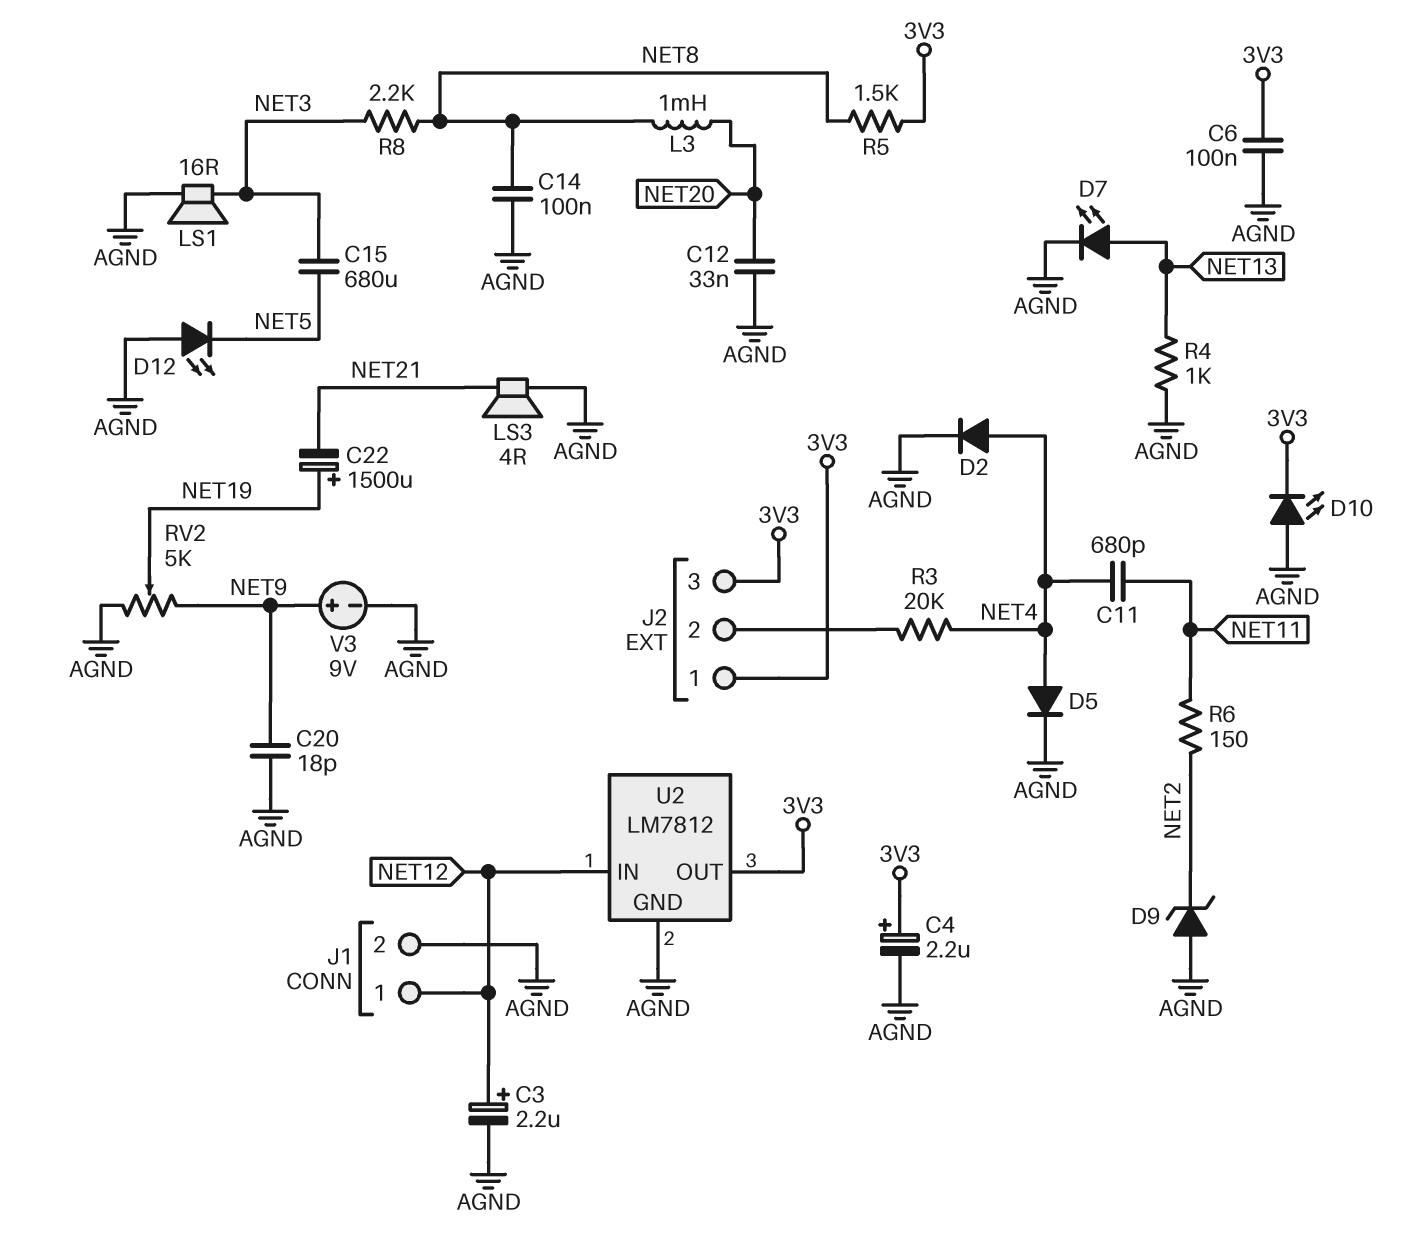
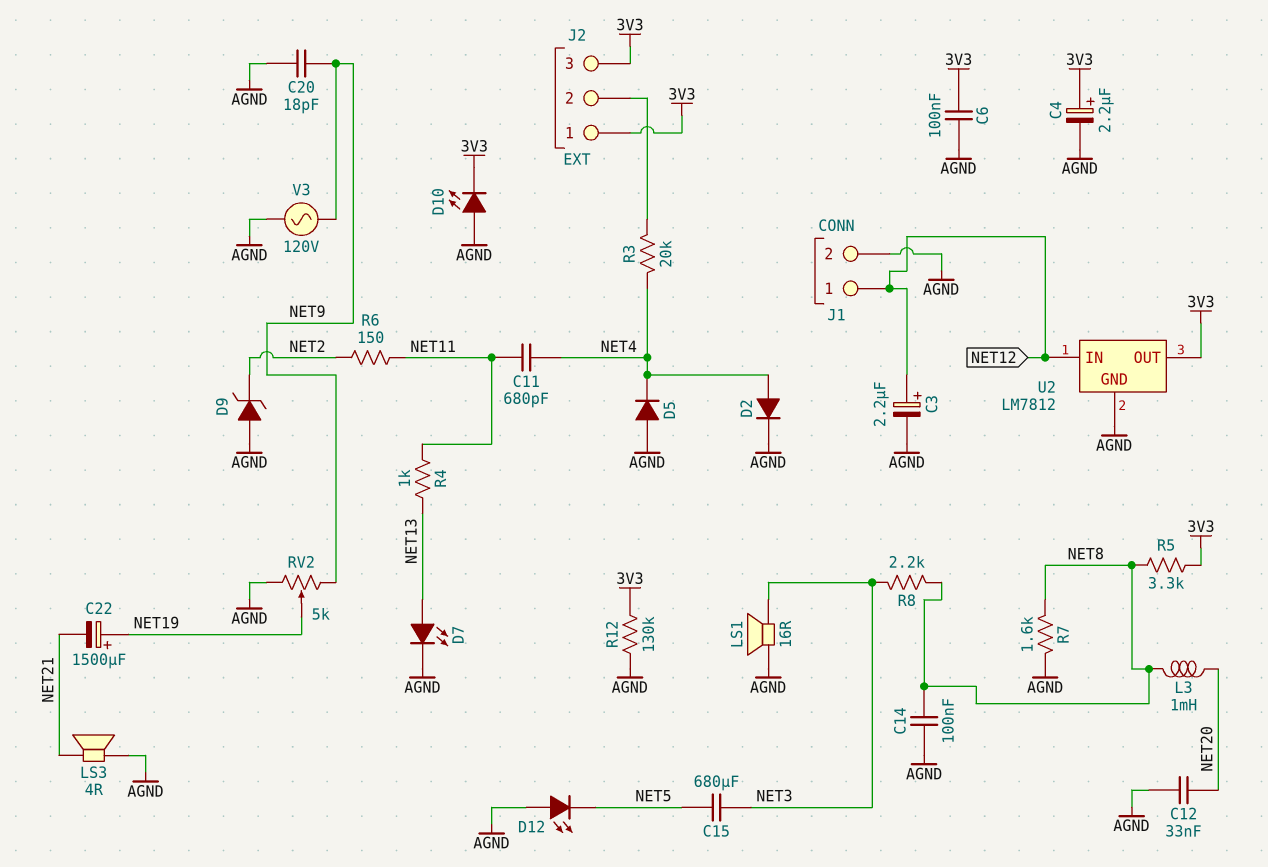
D5: diode (A NET4, K AGND) -> diode (A AGND, K NET4)
R4: 1k (AGND, NET13) -> 1k (NET11, NET13)
R5: 1.5k (3V3, NET8) -> 3.3k (3V3, NET8)
R7: none -> 1.6k (AGND, NET8)
R12: none -> 130k (3V3, AGND)
V3: 9V (plus NET9, minus AGND) -> AC 120V (AGND, NET9)

